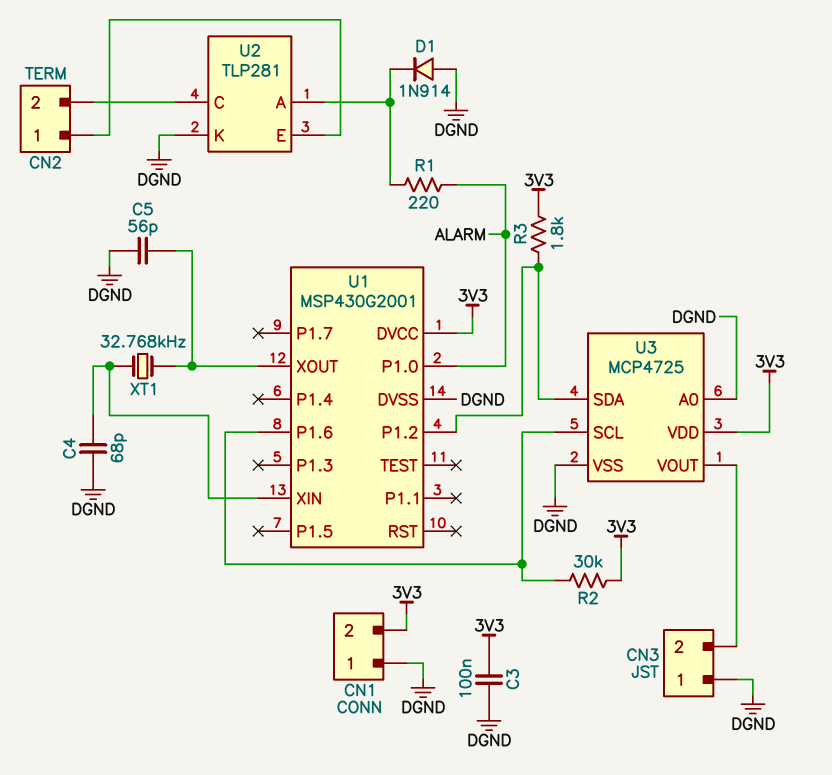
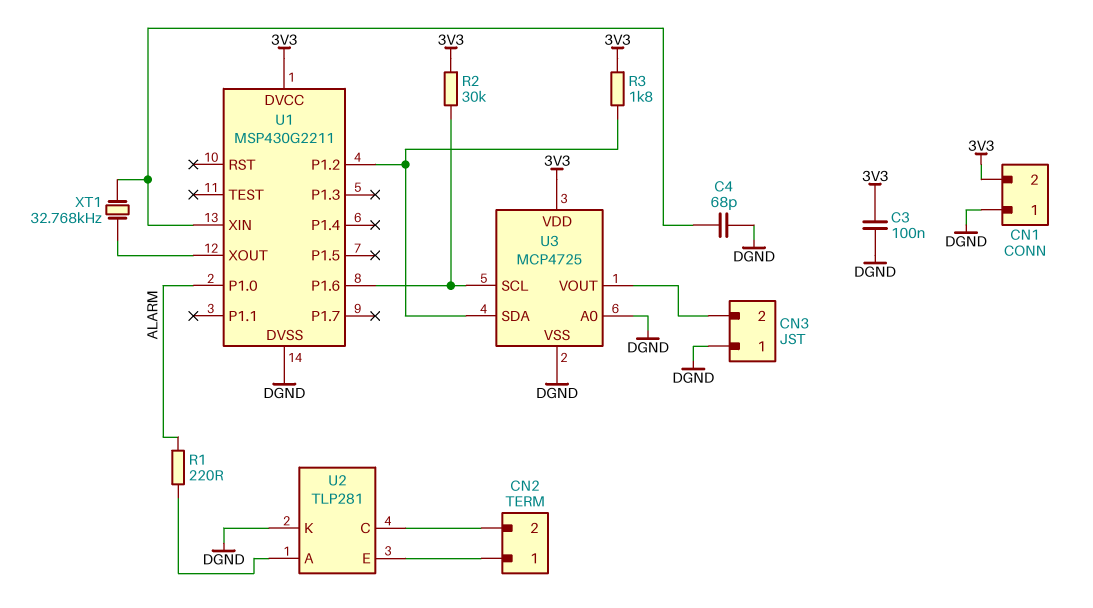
C5: 56pF (DGND, U1/XOUT) -> none
D1: diode 1N914 (A DGND, K U2/A) -> none
U1: MSP430G2001 -> MSP430G2211

